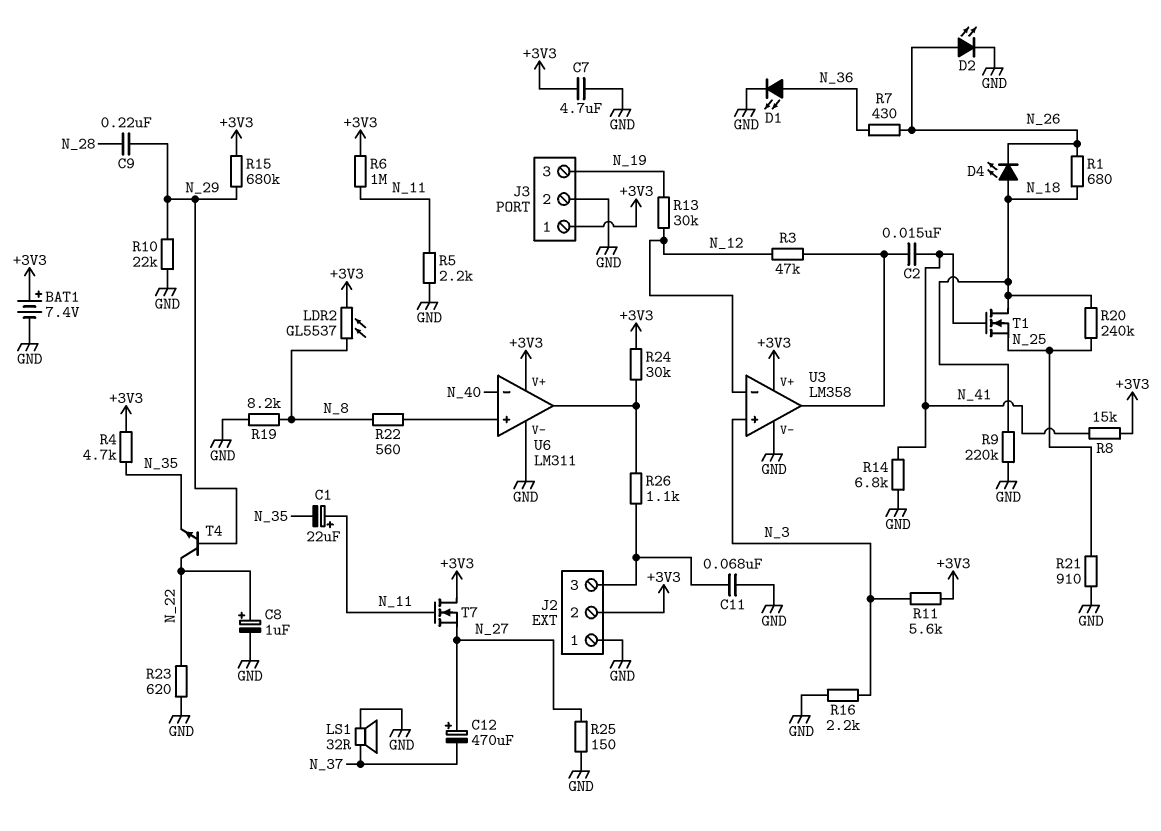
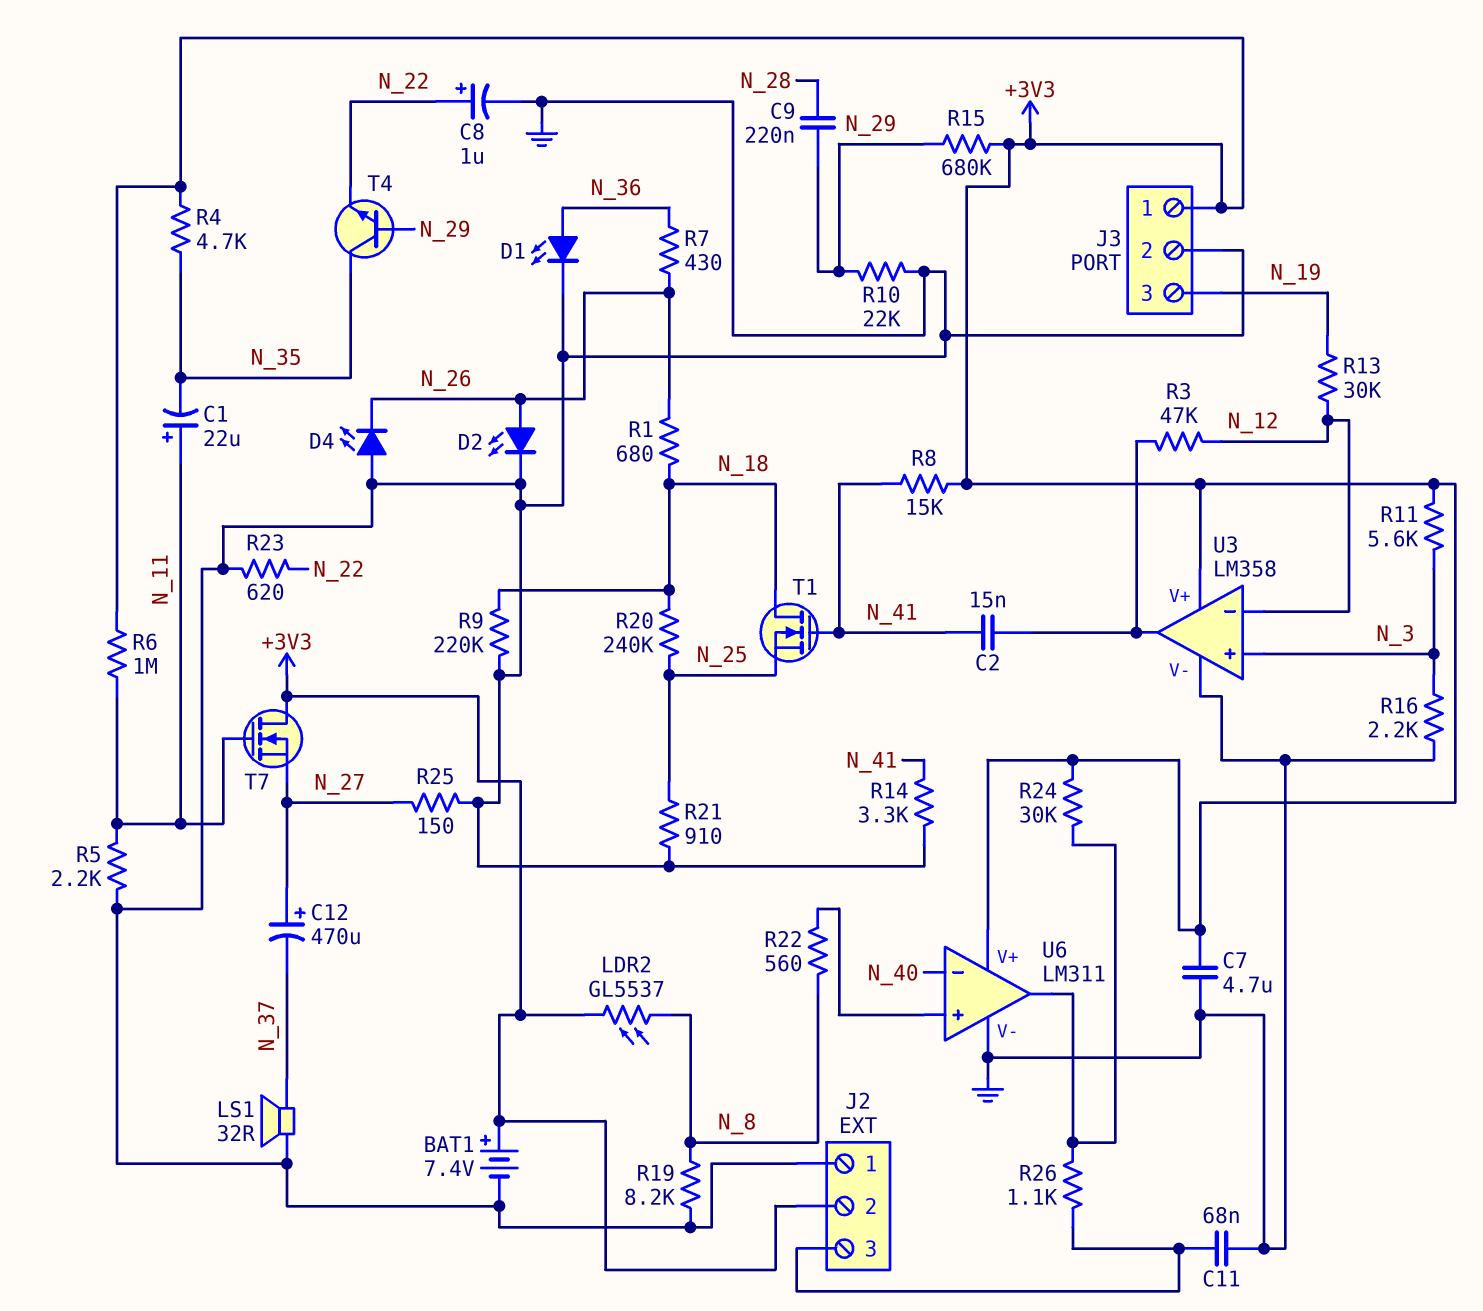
D4: LED (A N_18, K N_26) -> LED (A GND, K N_26)
R14: 6.8k (GND, N_41) -> 3.3k (GND, N_41)
T4: NPN (B N_29, C N_22, E N_35) -> NPN (B N_29, C N_35, E N_22)

